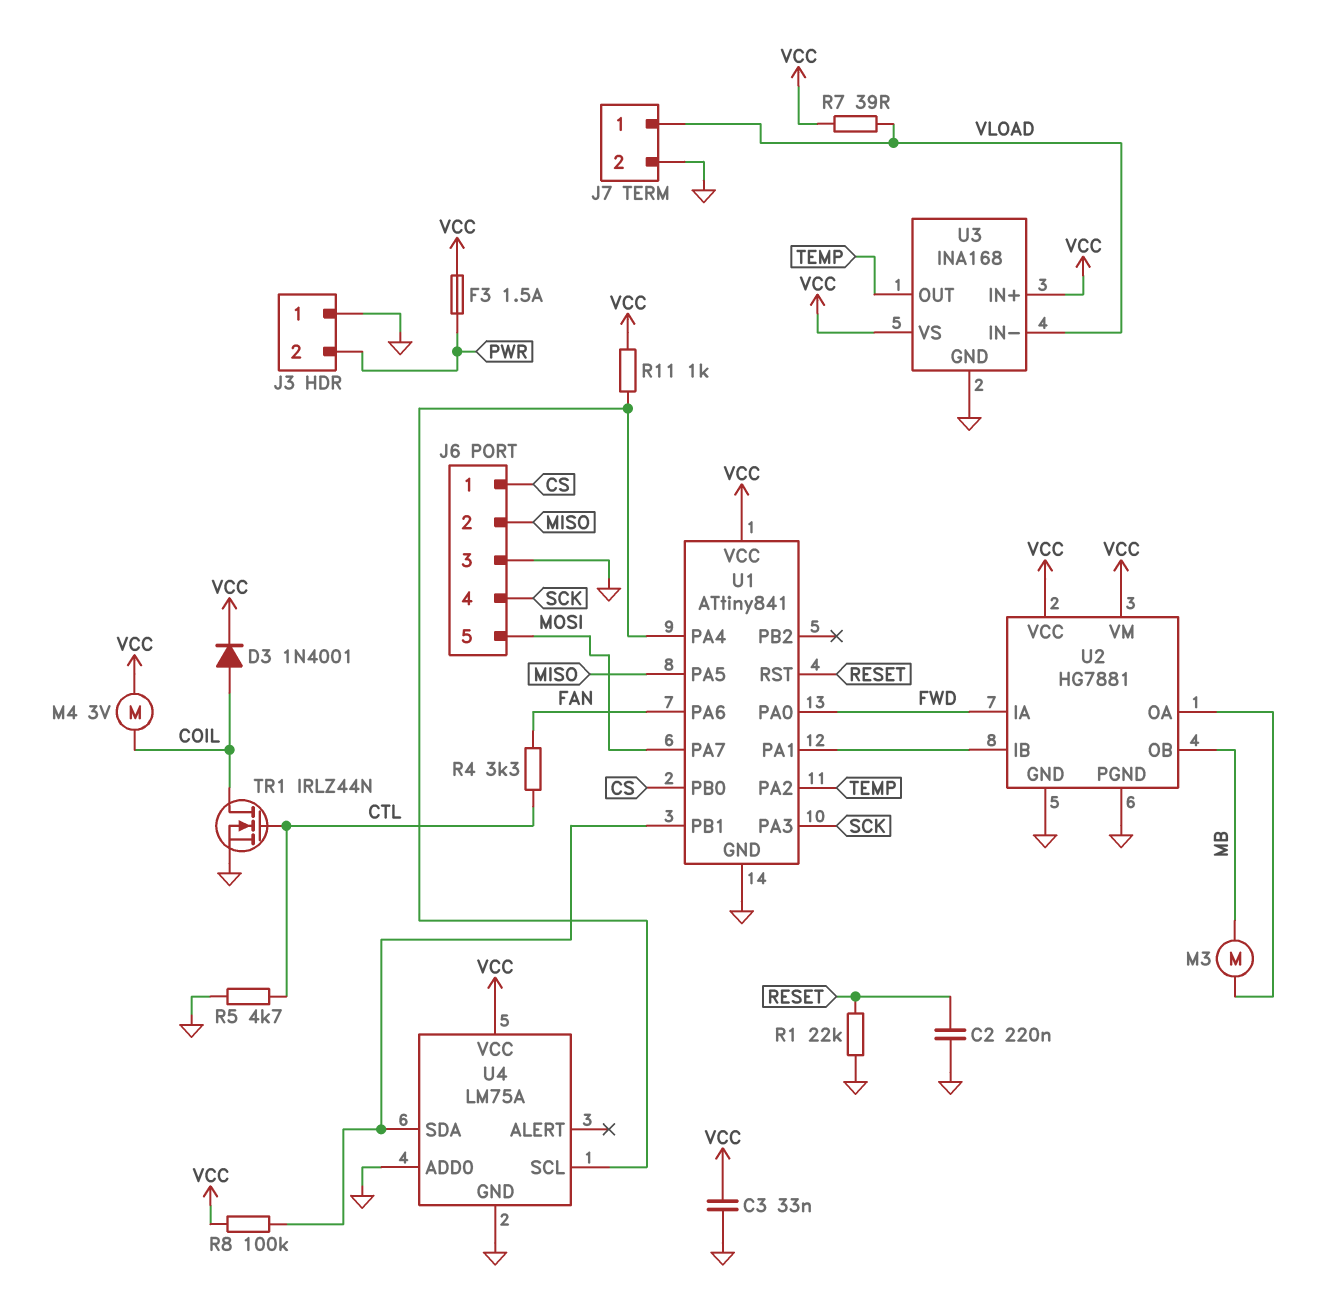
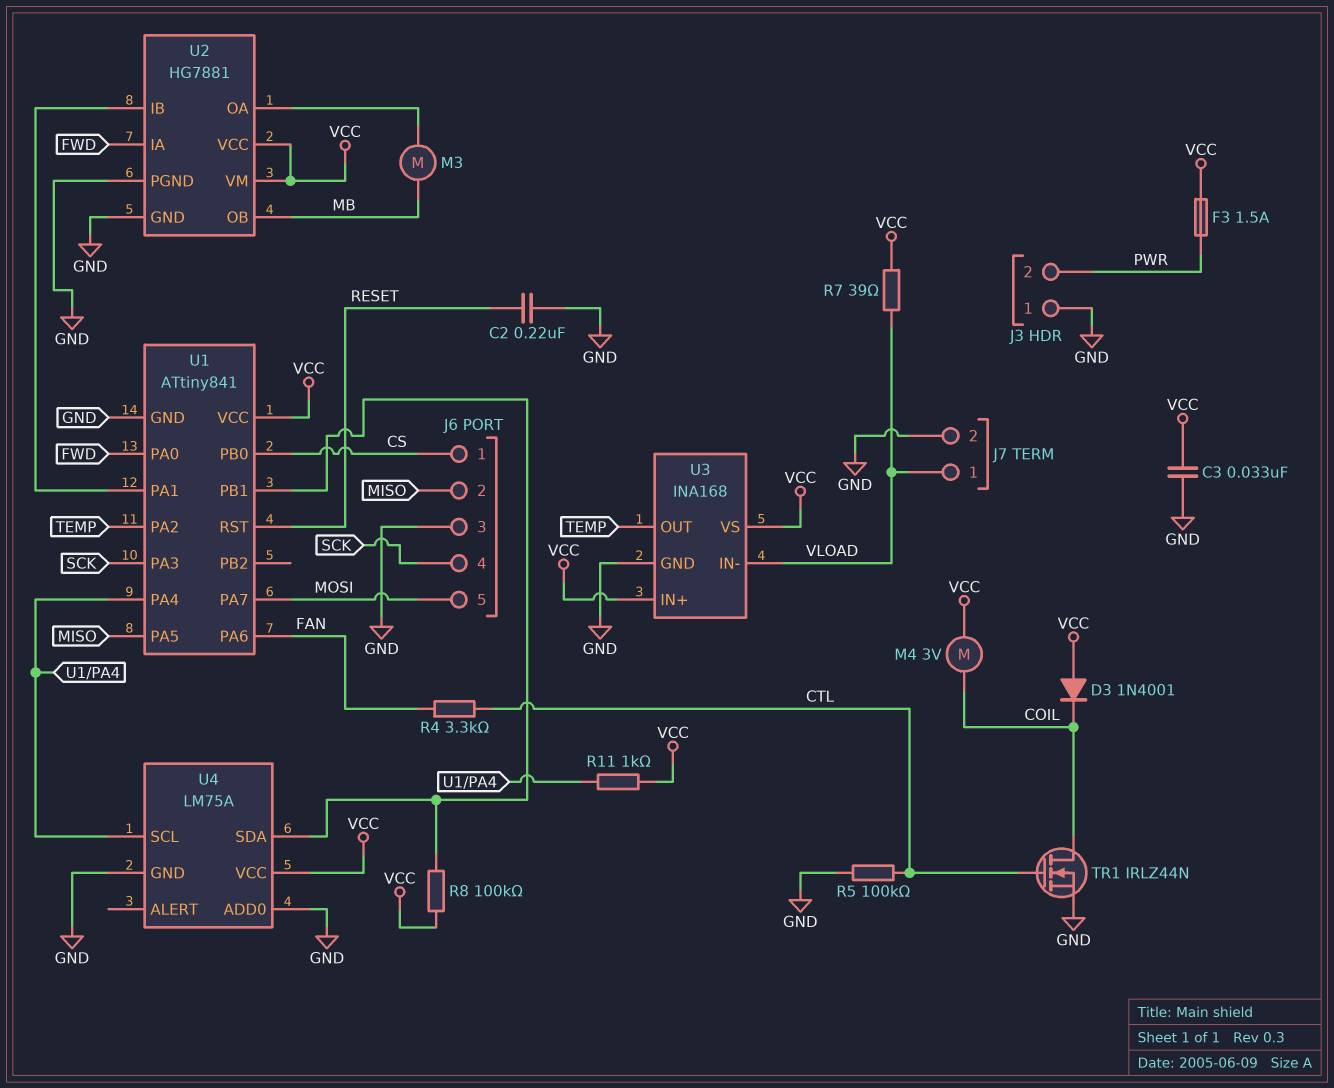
D3: diode 1N4001 (A COIL, K VCC) -> diode 1N4001 (A VCC, K COIL)
R1: 22k (GND, RESET) -> none
R5: 4.7k (CTL, GND) -> 100k (CTL, GND)

